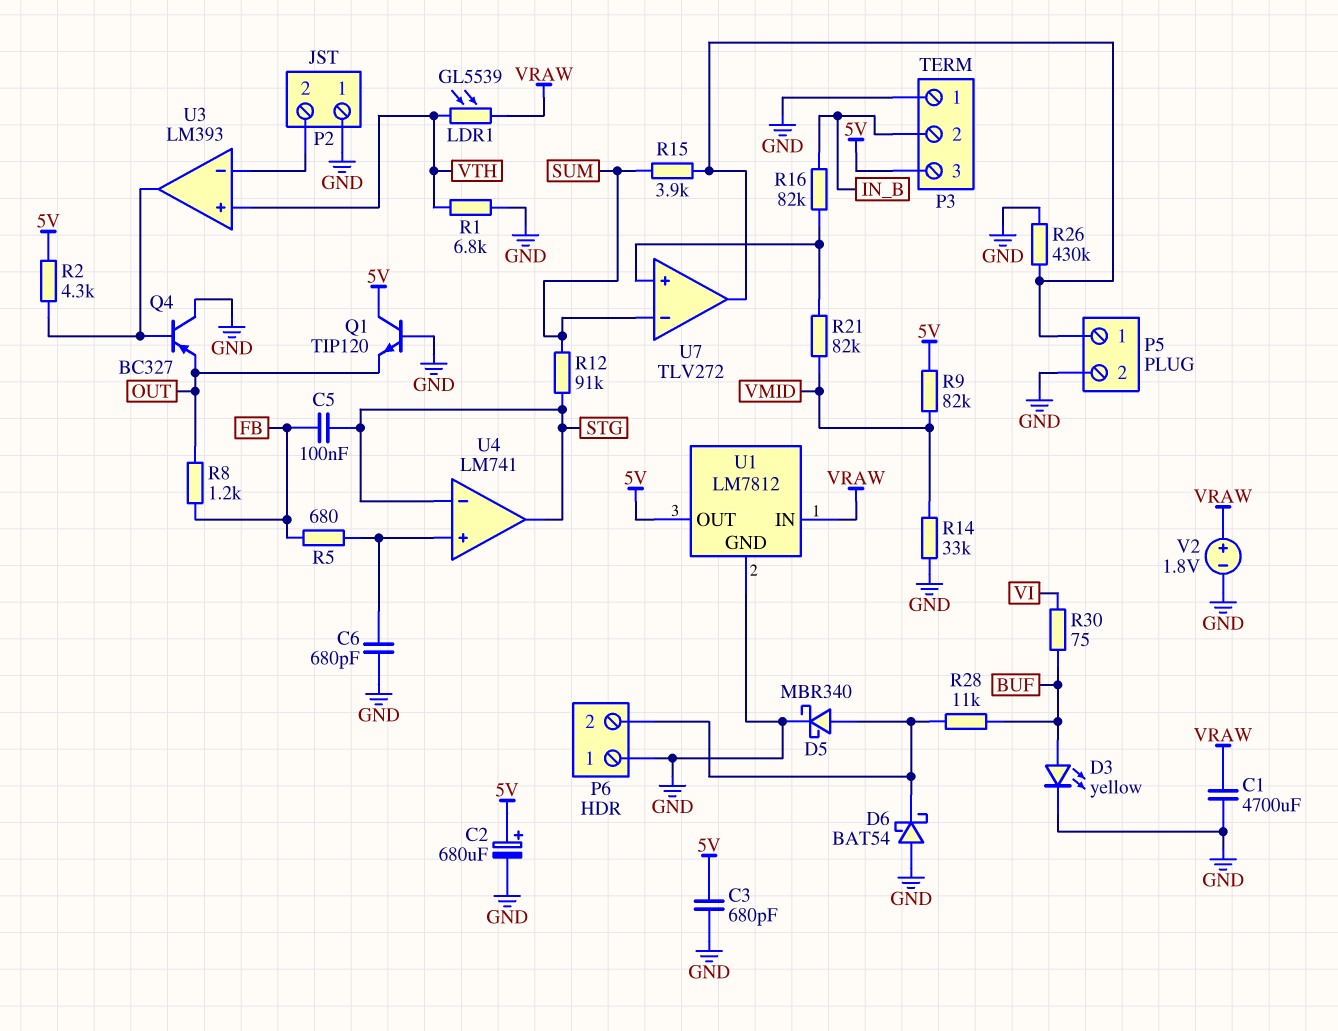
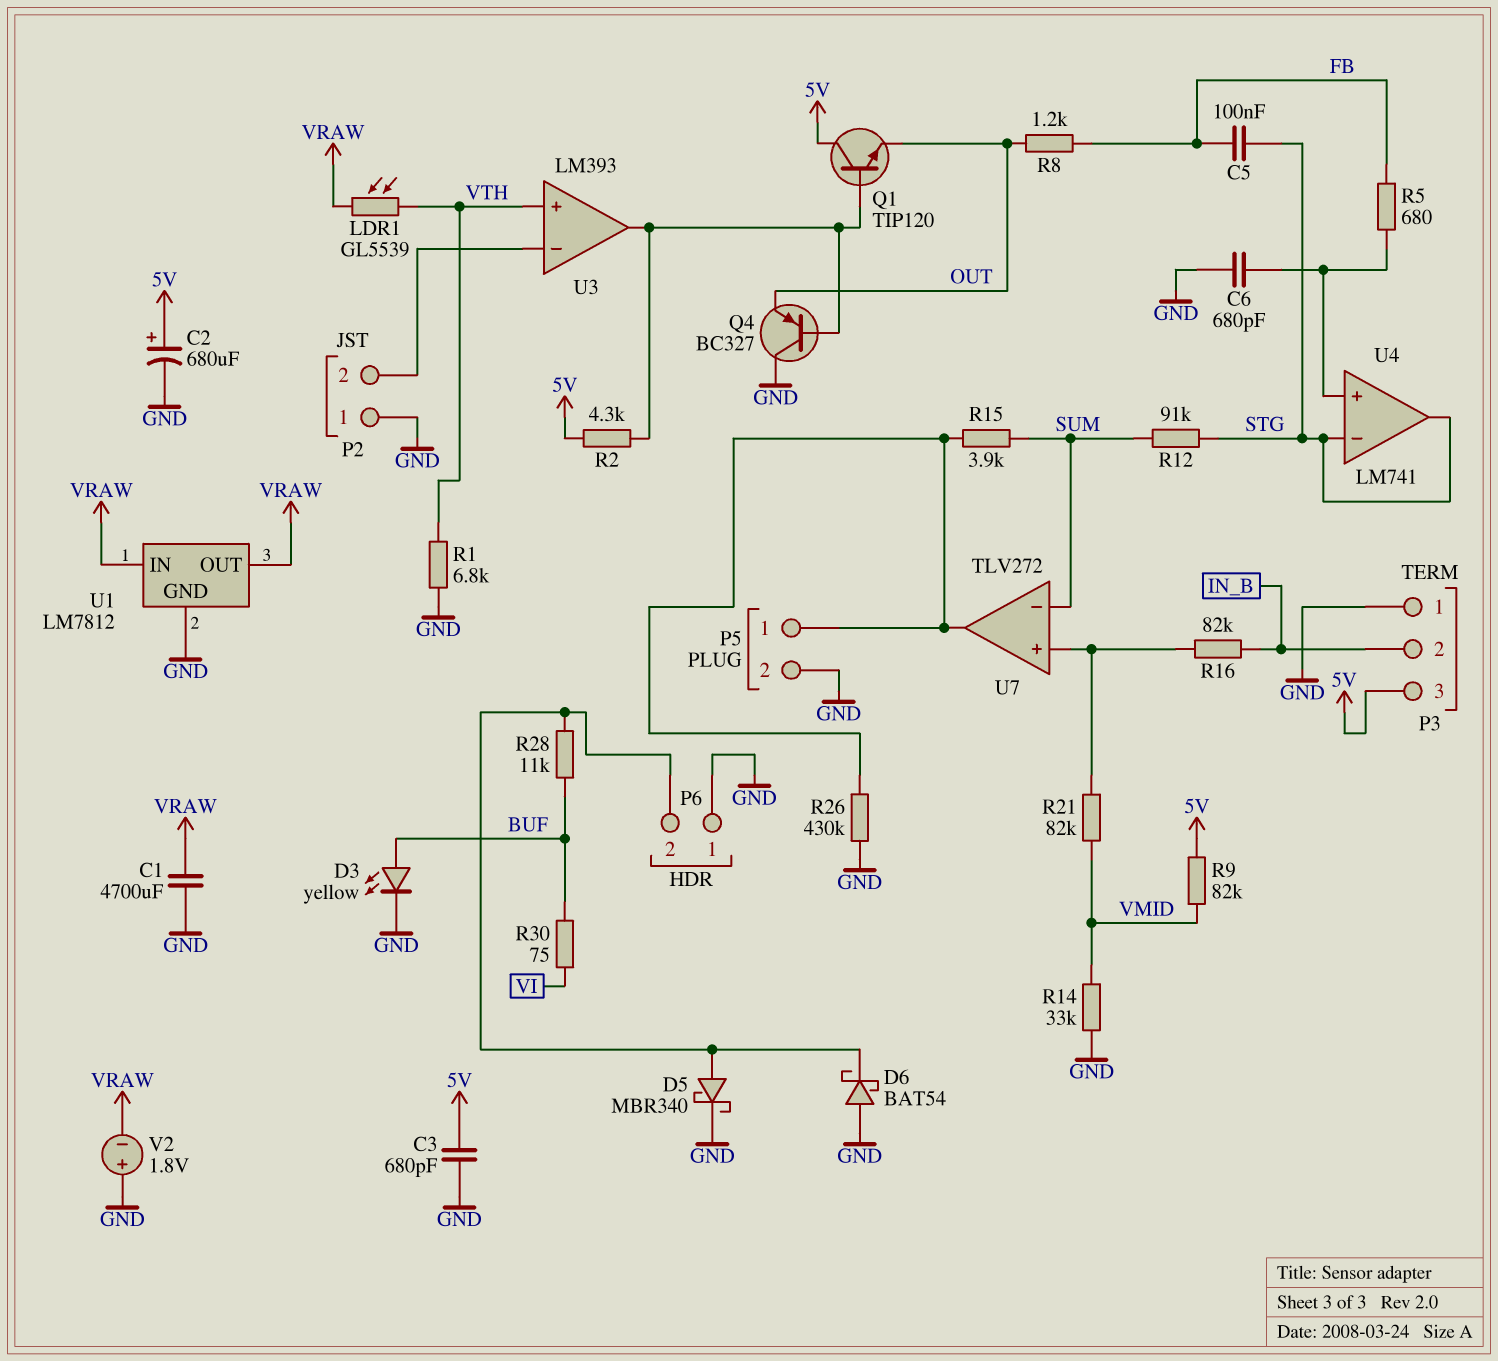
Q1: NPN TIP120 (B GND, C 5V, E OUT) -> NPN TIP120 (B U3/out, C 5V, E OUT)
U1 pin OUT: 5V -> VRAW
V2: 1.8V (plus VRAW, minus GND) -> 1.8V (plus GND, minus VRAW)

